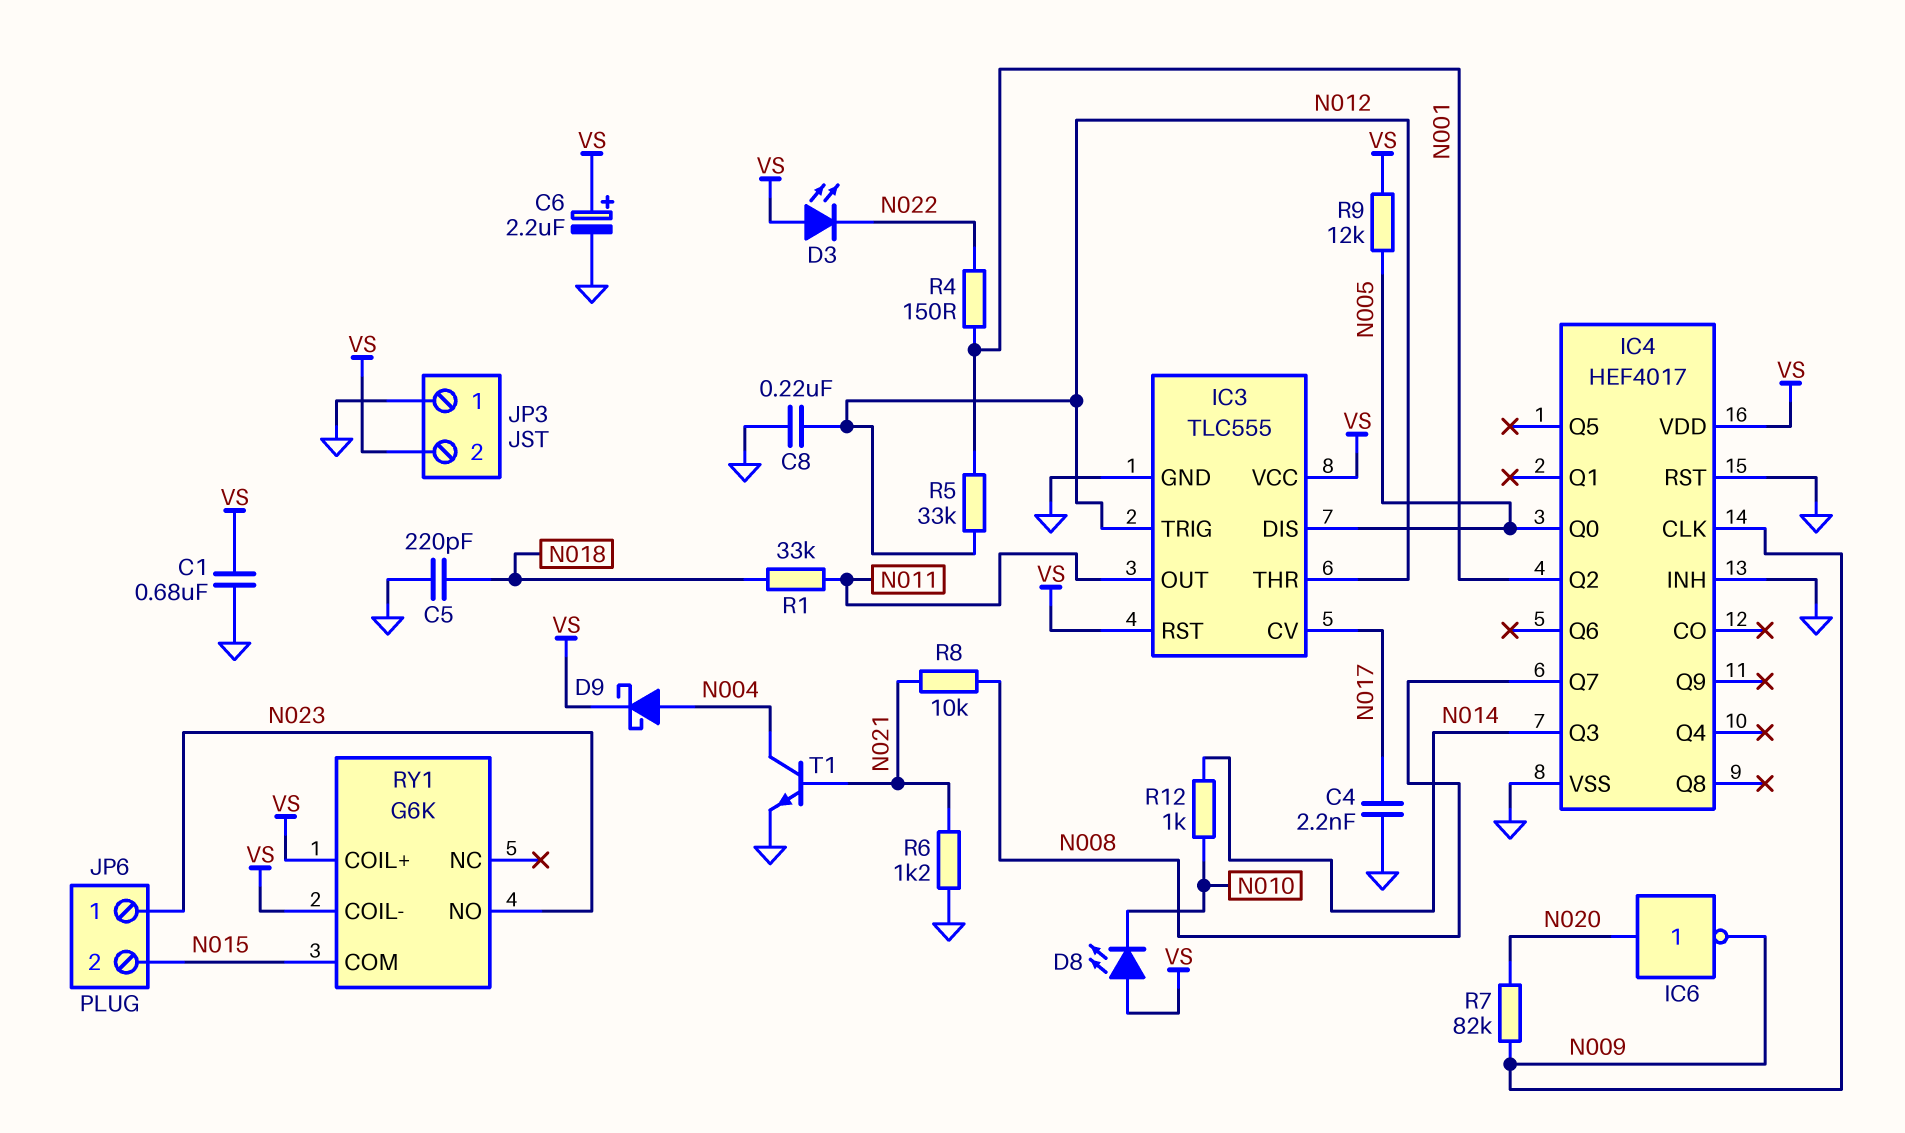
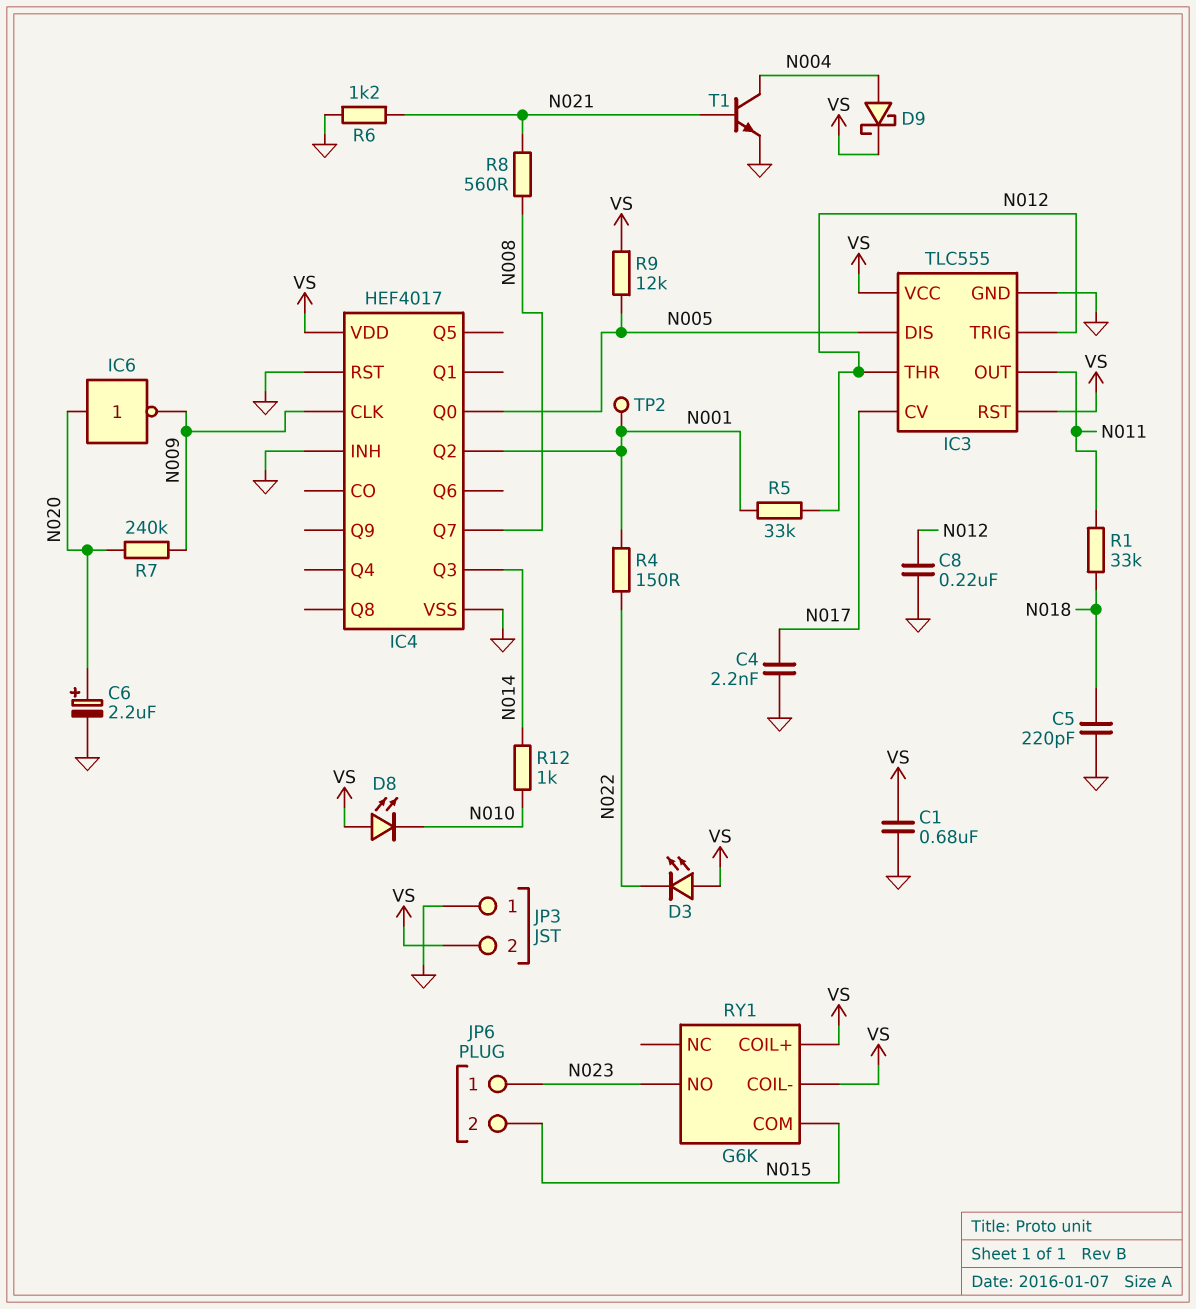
C6: 2.2uF (plus VS, minus GND) -> 2.2uF (plus N020, minus GND)
R7: 82k (N009, N020) -> 240k (N009, N020)
R8: 10k (N008, N021) -> 560 (N008, N021)
TP2: none -> test point (N001)

